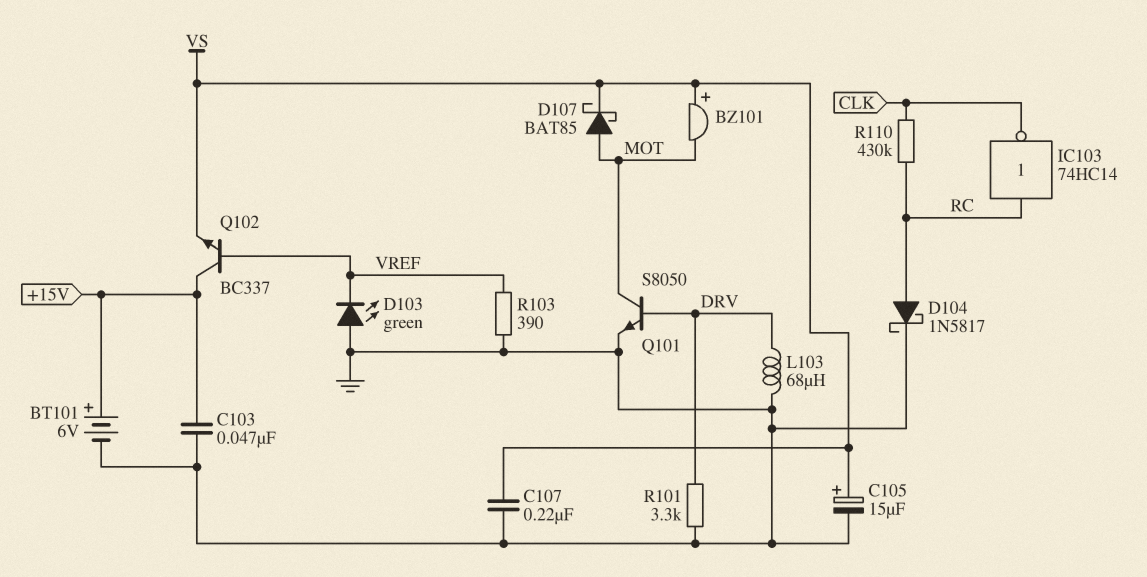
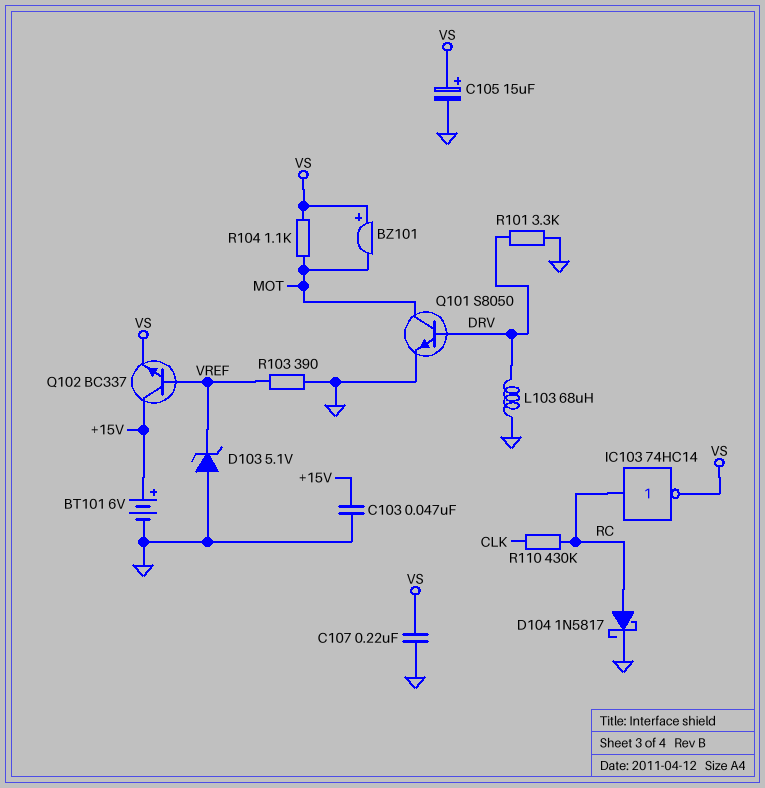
D103: LED green (A GND, K VREF) -> zener 5.1V (A GND, K VREF)
D107: schottky BAT85 (A MOT, K VS) -> none
IC103: NOT 74HC14 (in RC, out CLK) -> NOT 74HC14 (in RC, out VS)
R104: none -> 1.1k (MOT, VS)

